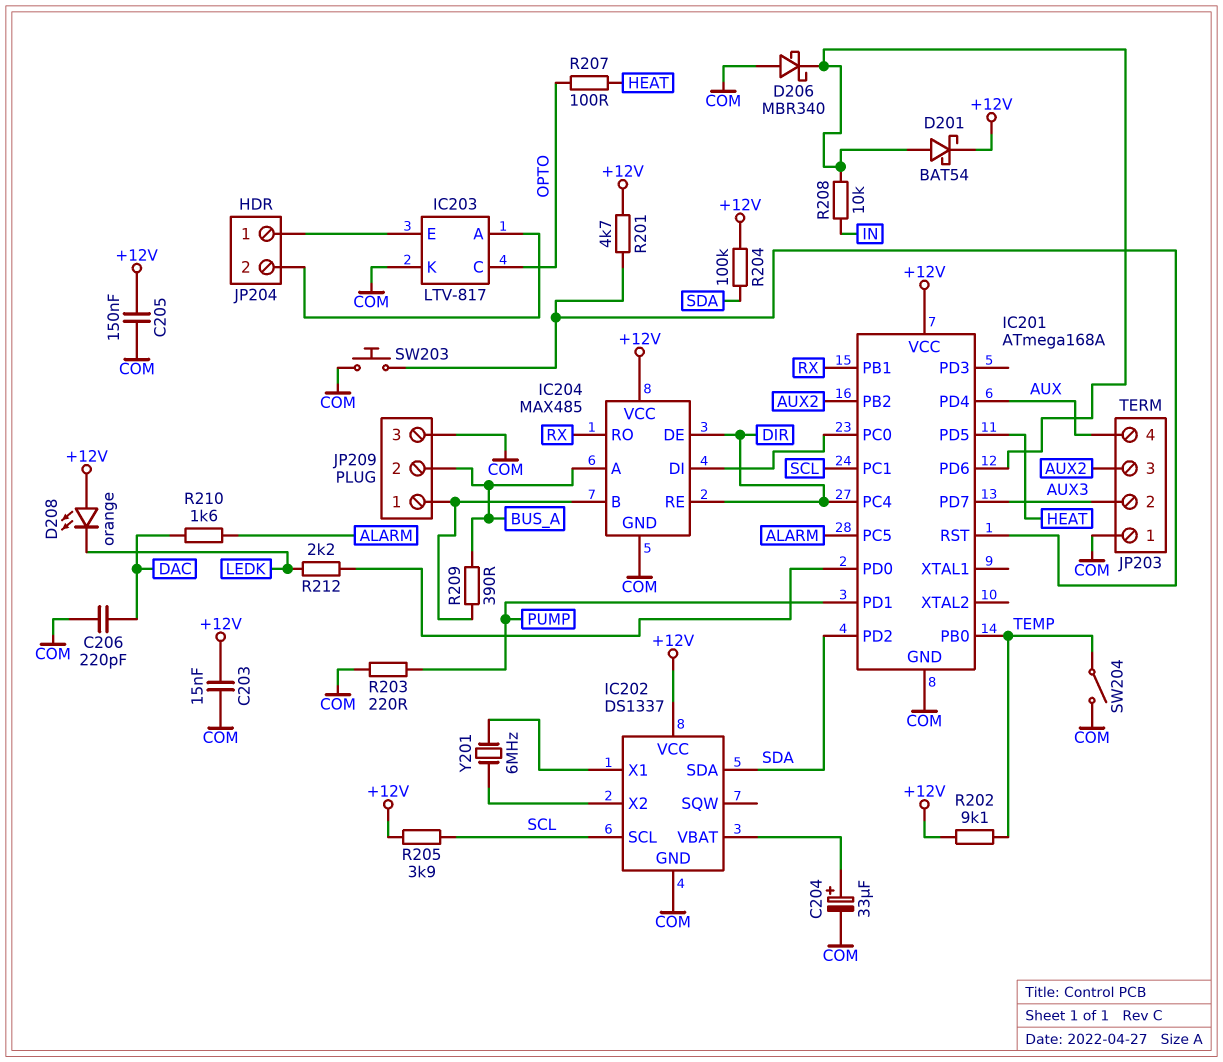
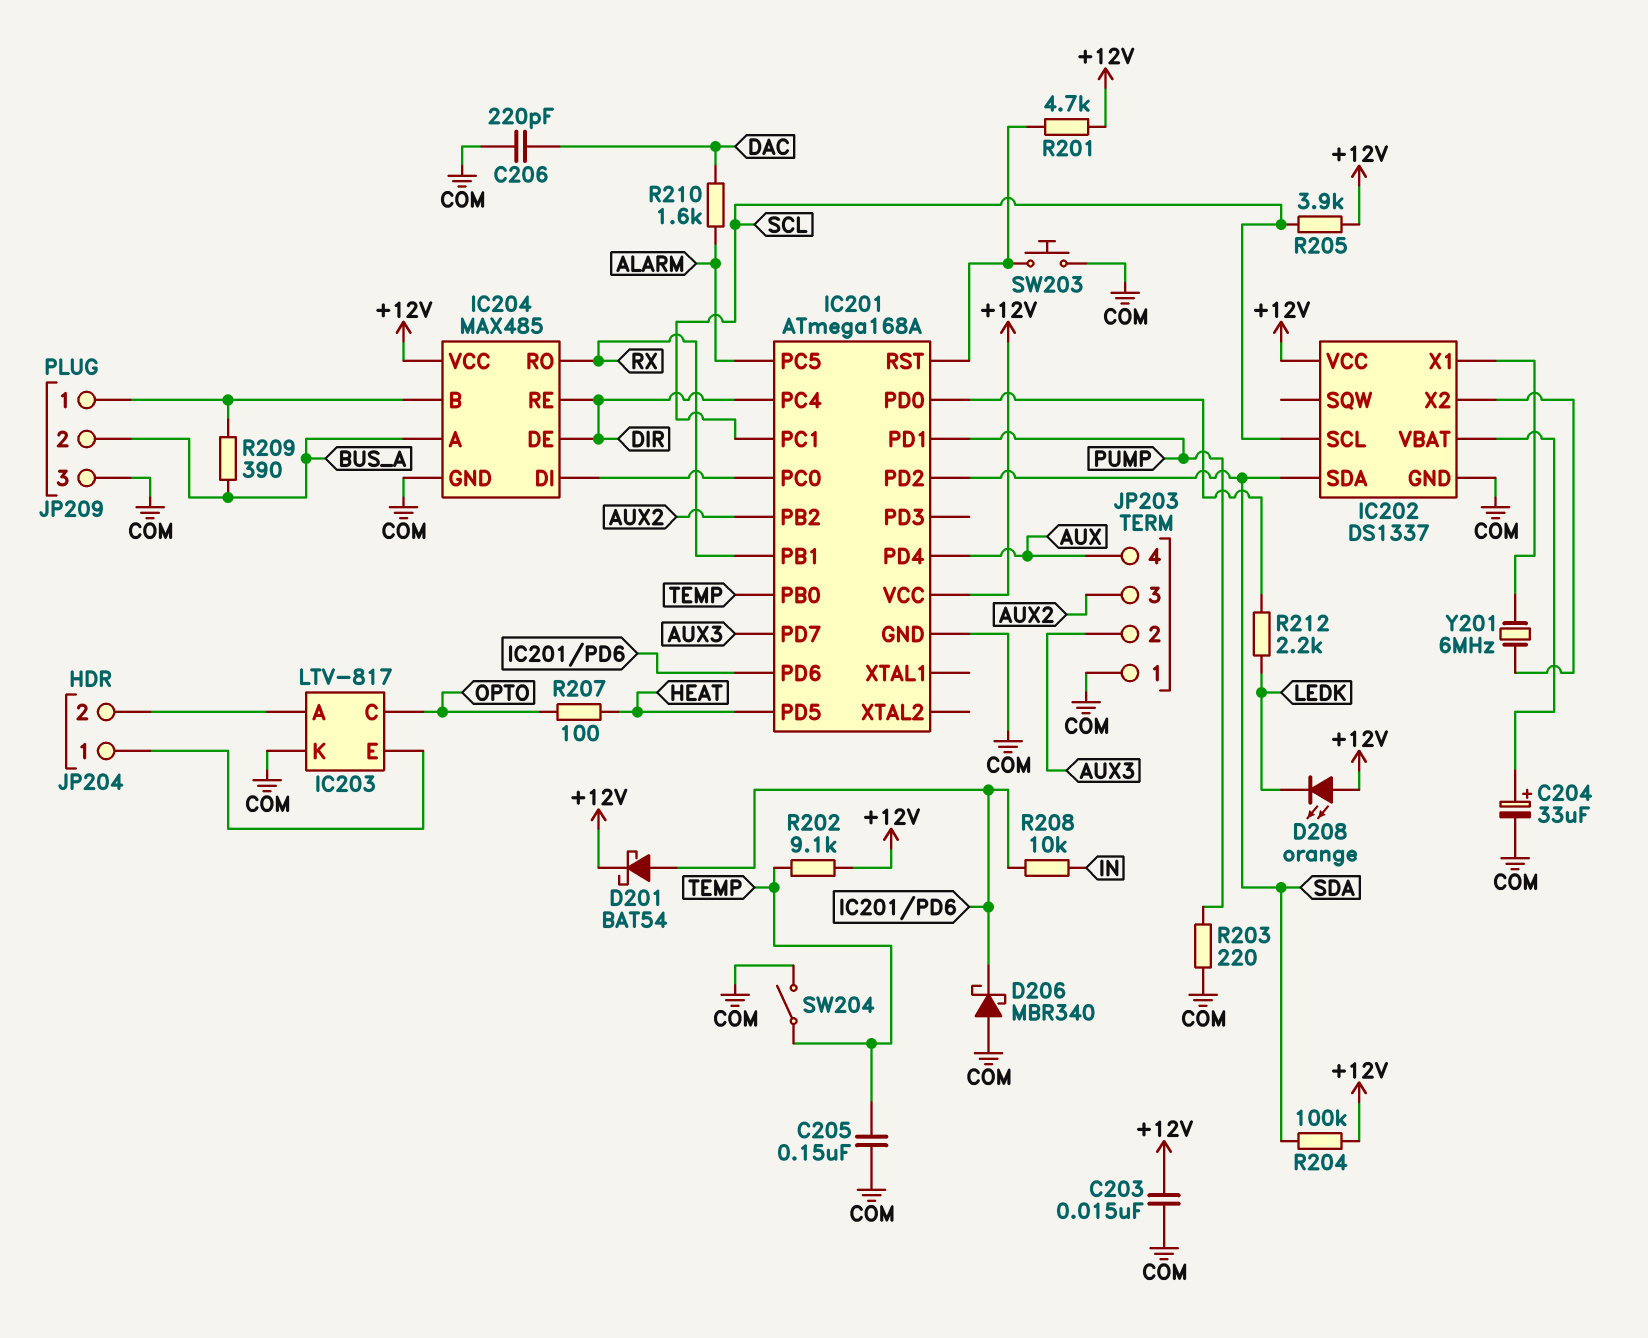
C205: 150nF (+12V, COM) -> 150nF (COM, TEMP)

